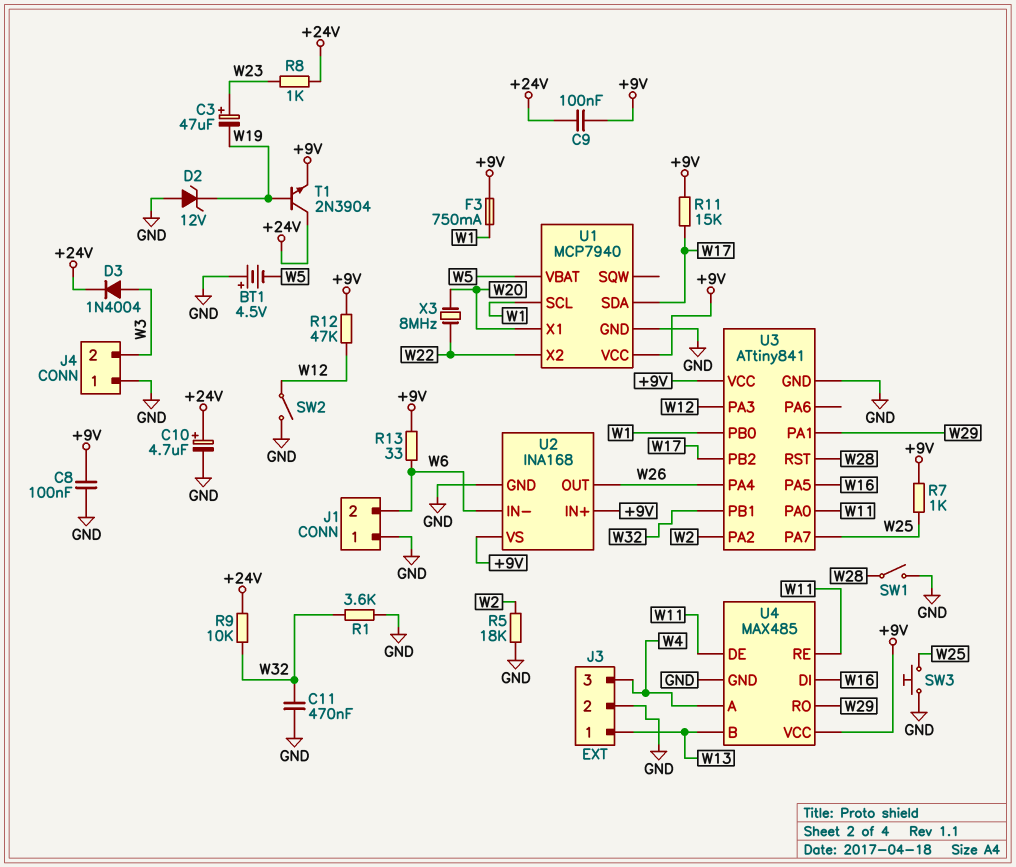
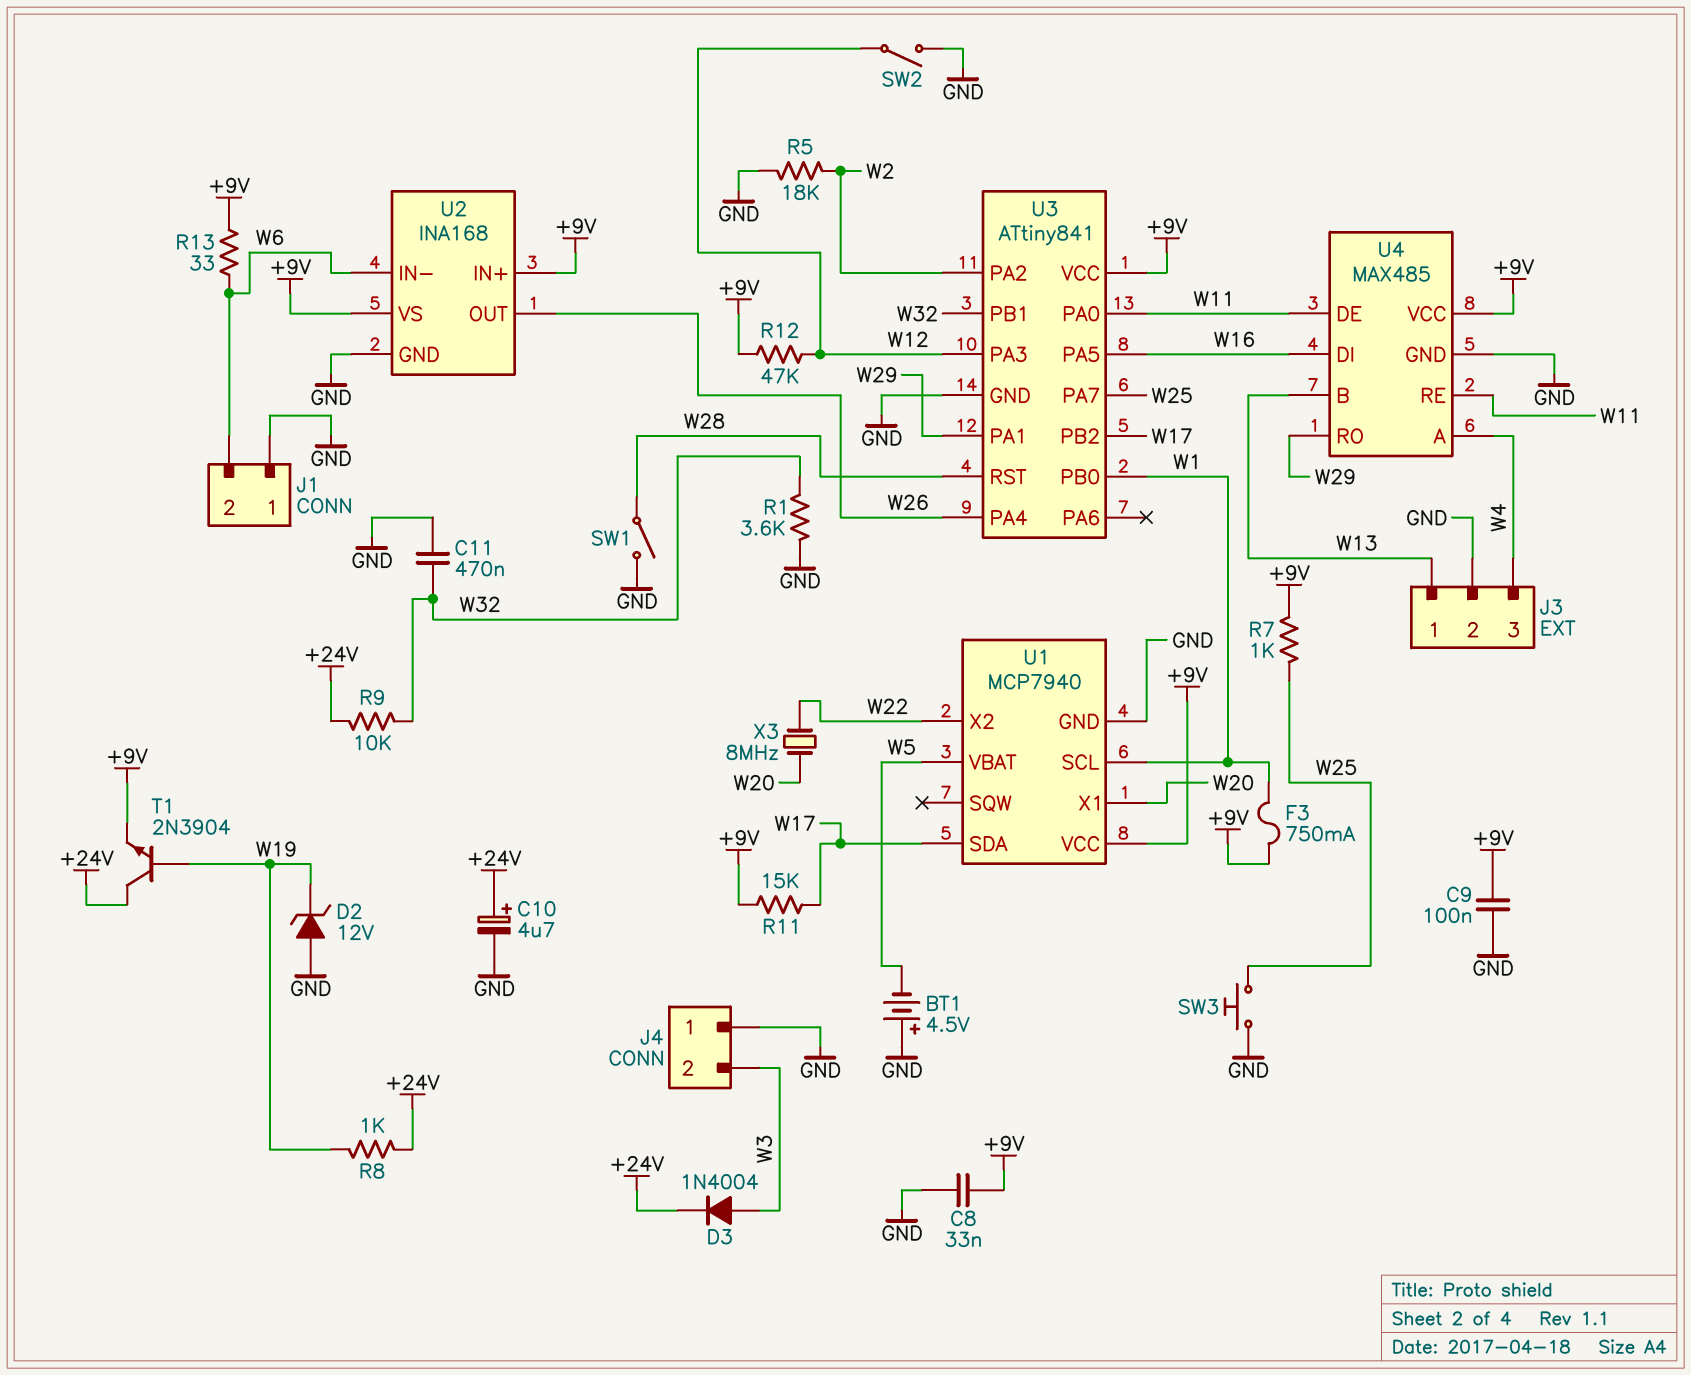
C3: 47uF (plus W23, minus W19) -> none
C8: 100nF (+9V, GND) -> 33nF (+9V, GND)
C9: 100nF (+9V, +24V) -> 100nF (+9V, GND)
R8: 1k (+24V, W23) -> 1k (+24V, W19)

